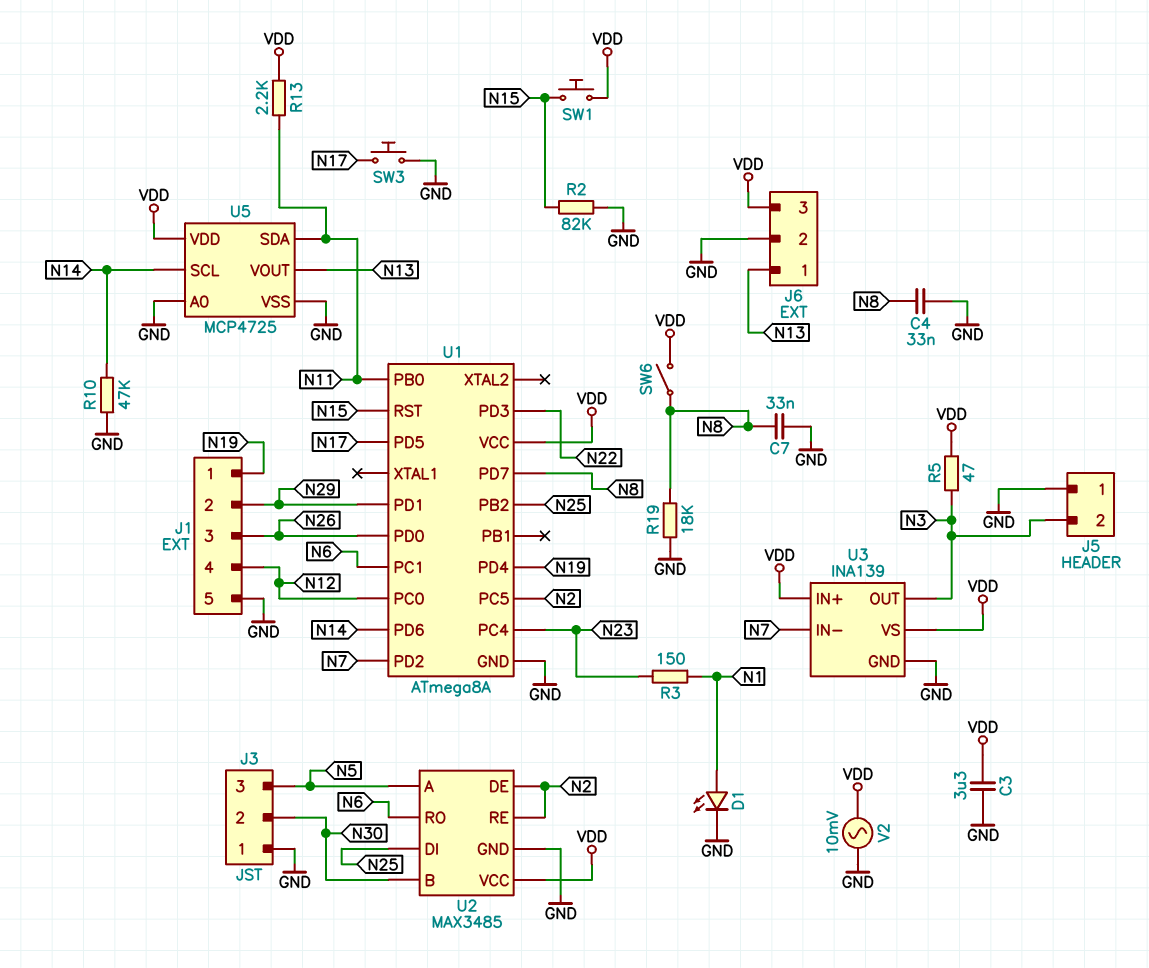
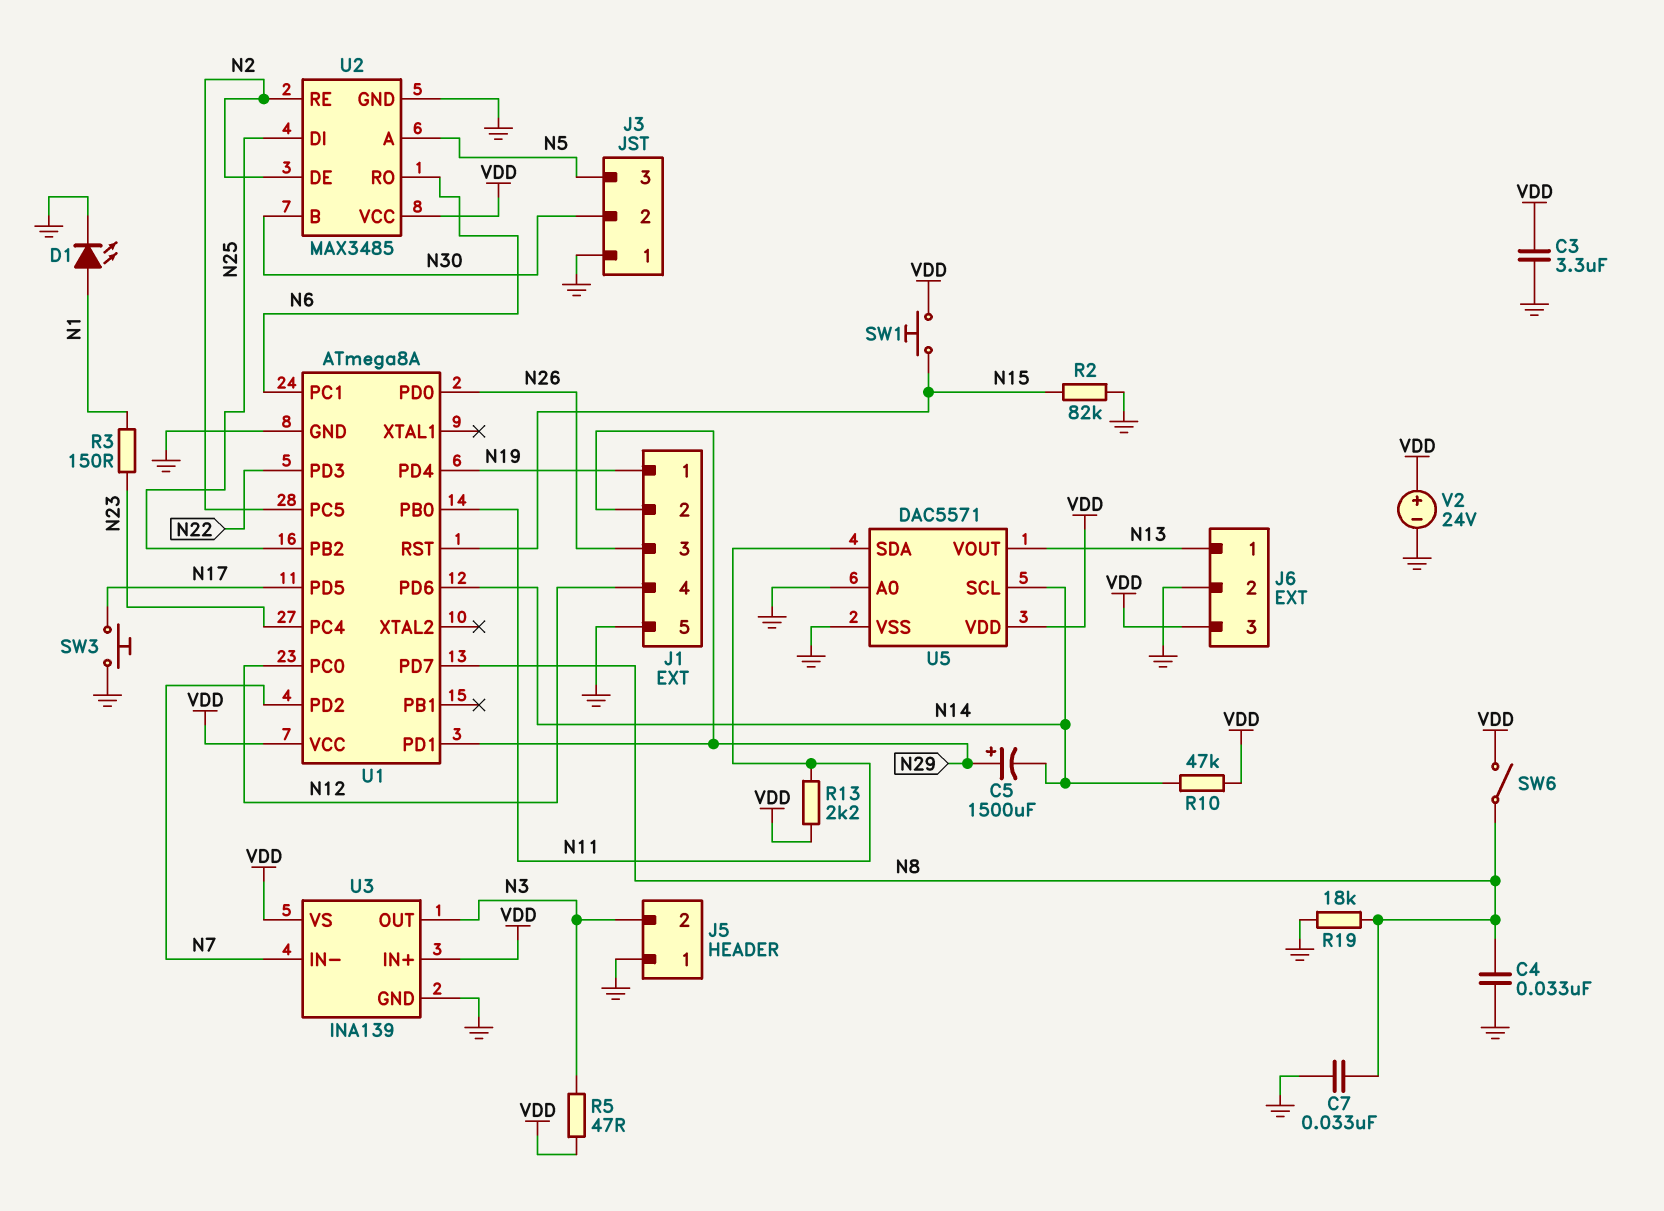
C5: none -> 1500uF (plus N29, minus N14)
R10: 47k (GND, N14) -> 47k (N14, VDD)
U5: MCP4725 -> DAC5571
V2: AC 10mV (GND, VDD) -> 24V (plus VDD, minus GND)

